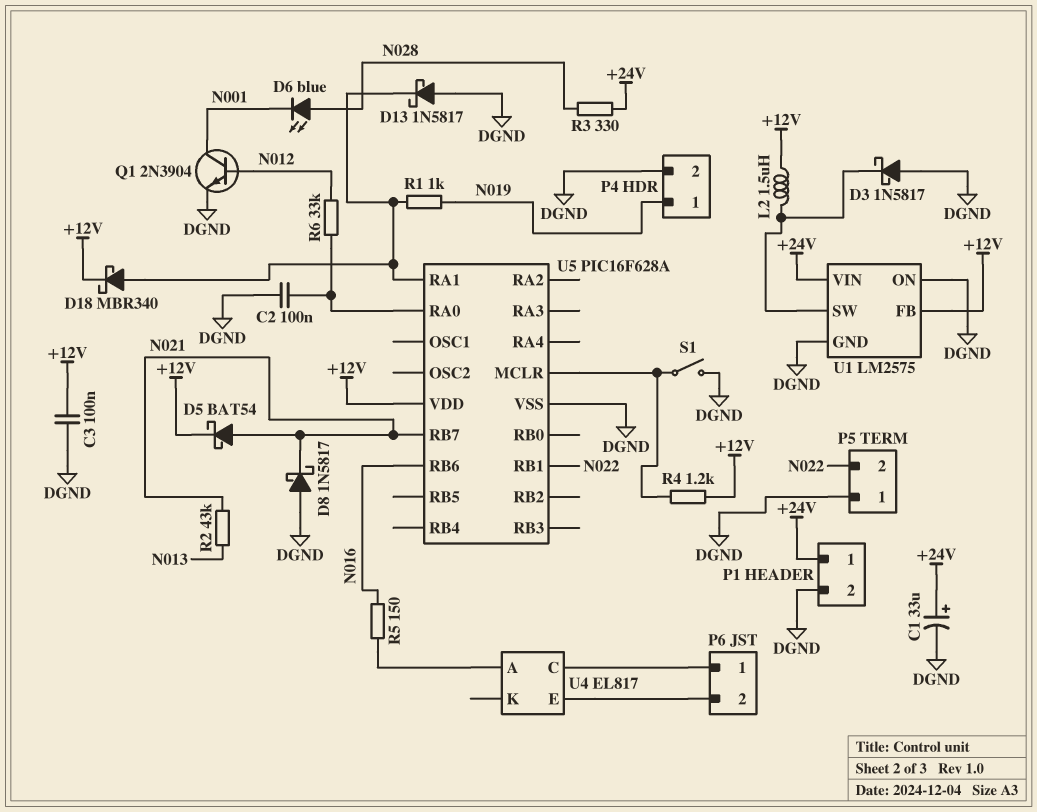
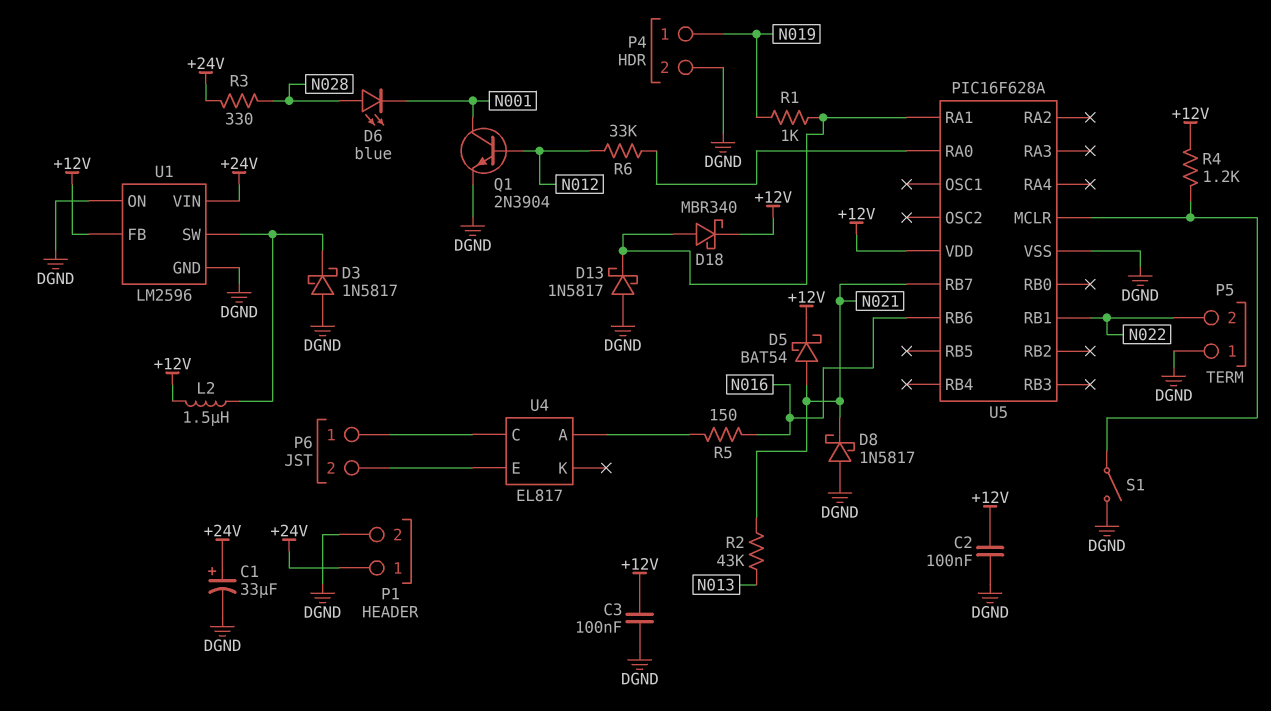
C2: 100nF (DGND, U5/RA0) -> 100nF (+12V, DGND)
U1: LM2575 -> LM2596

